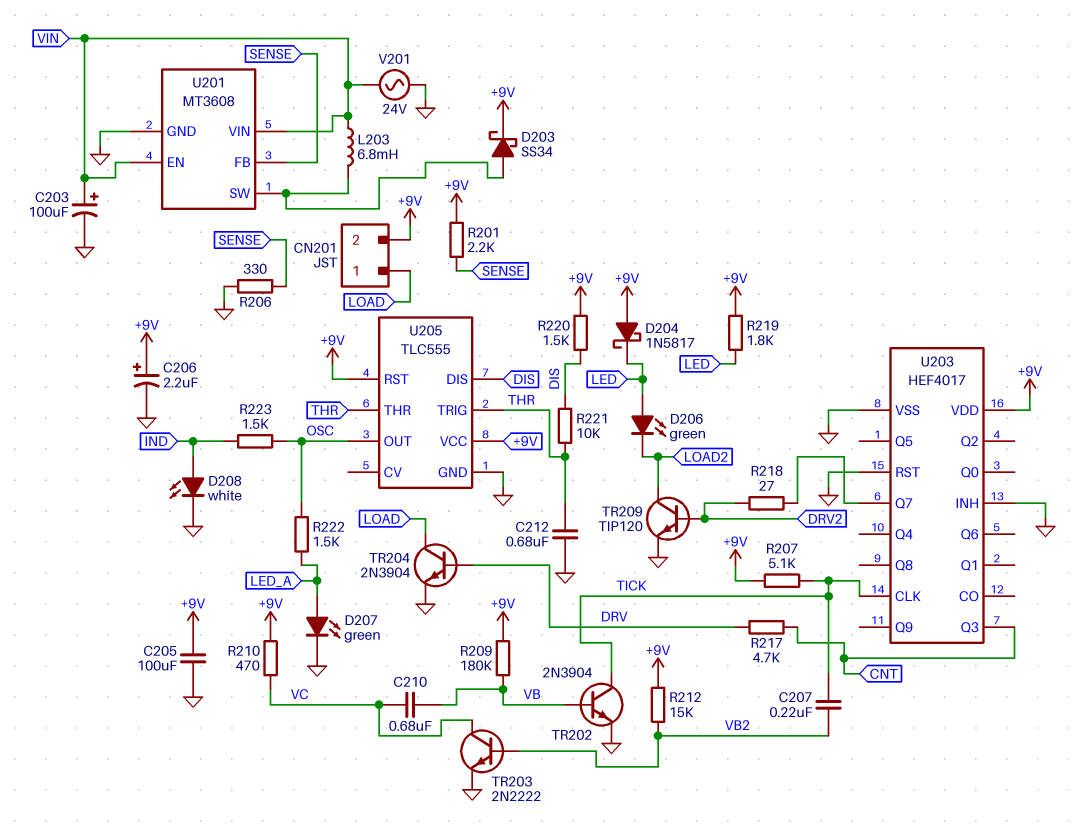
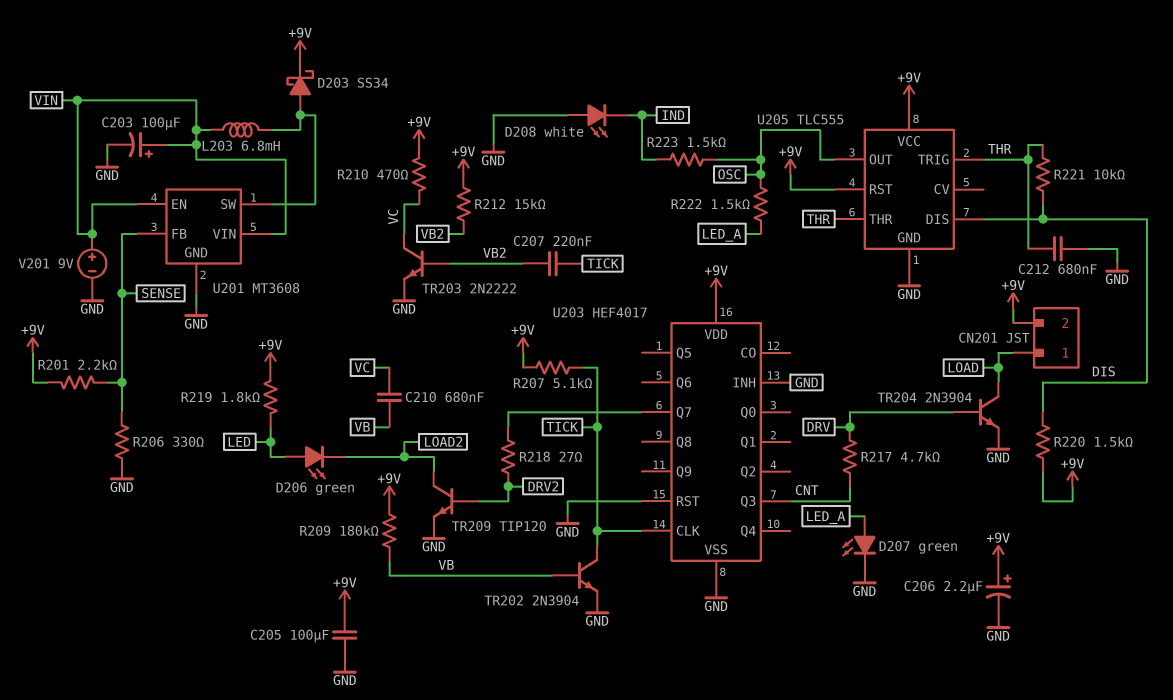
D204: schottky 1N5817 (A +9V, K LED) -> none
D208: LED white (A IND, K GND) -> LED white (A GND, K IND)
V201: AC 24V (GND, VIN) -> 9V (plus VIN, minus GND)

